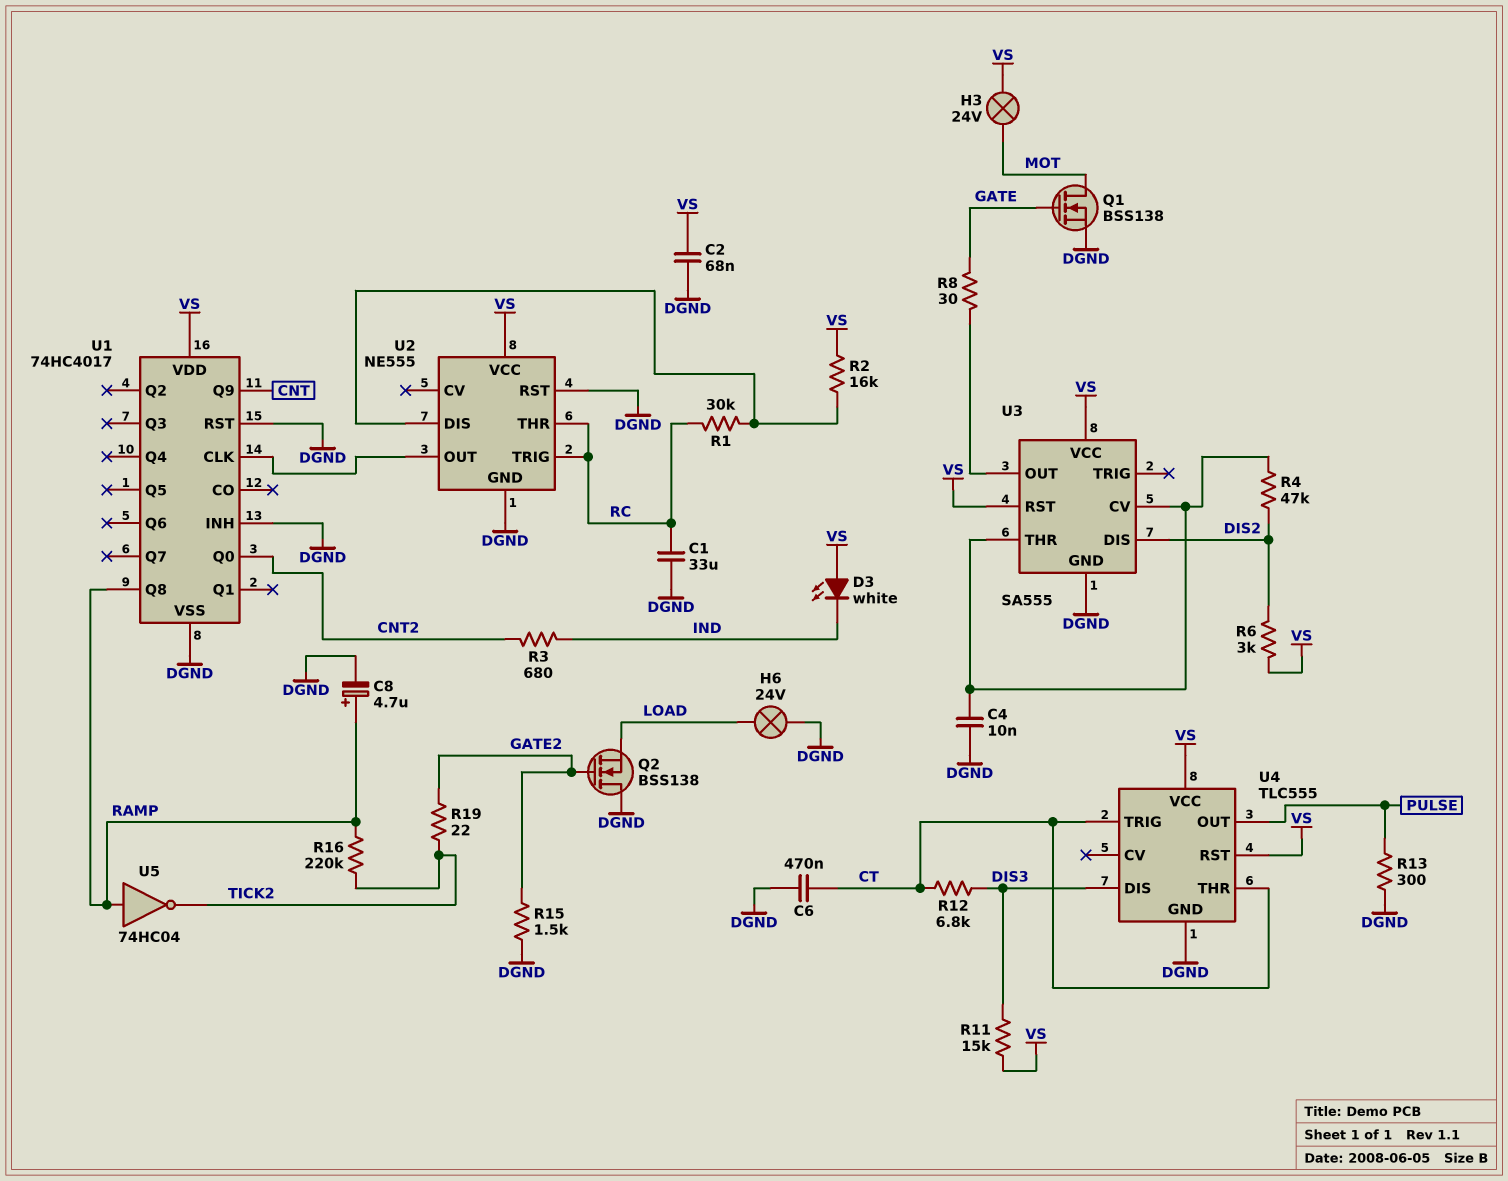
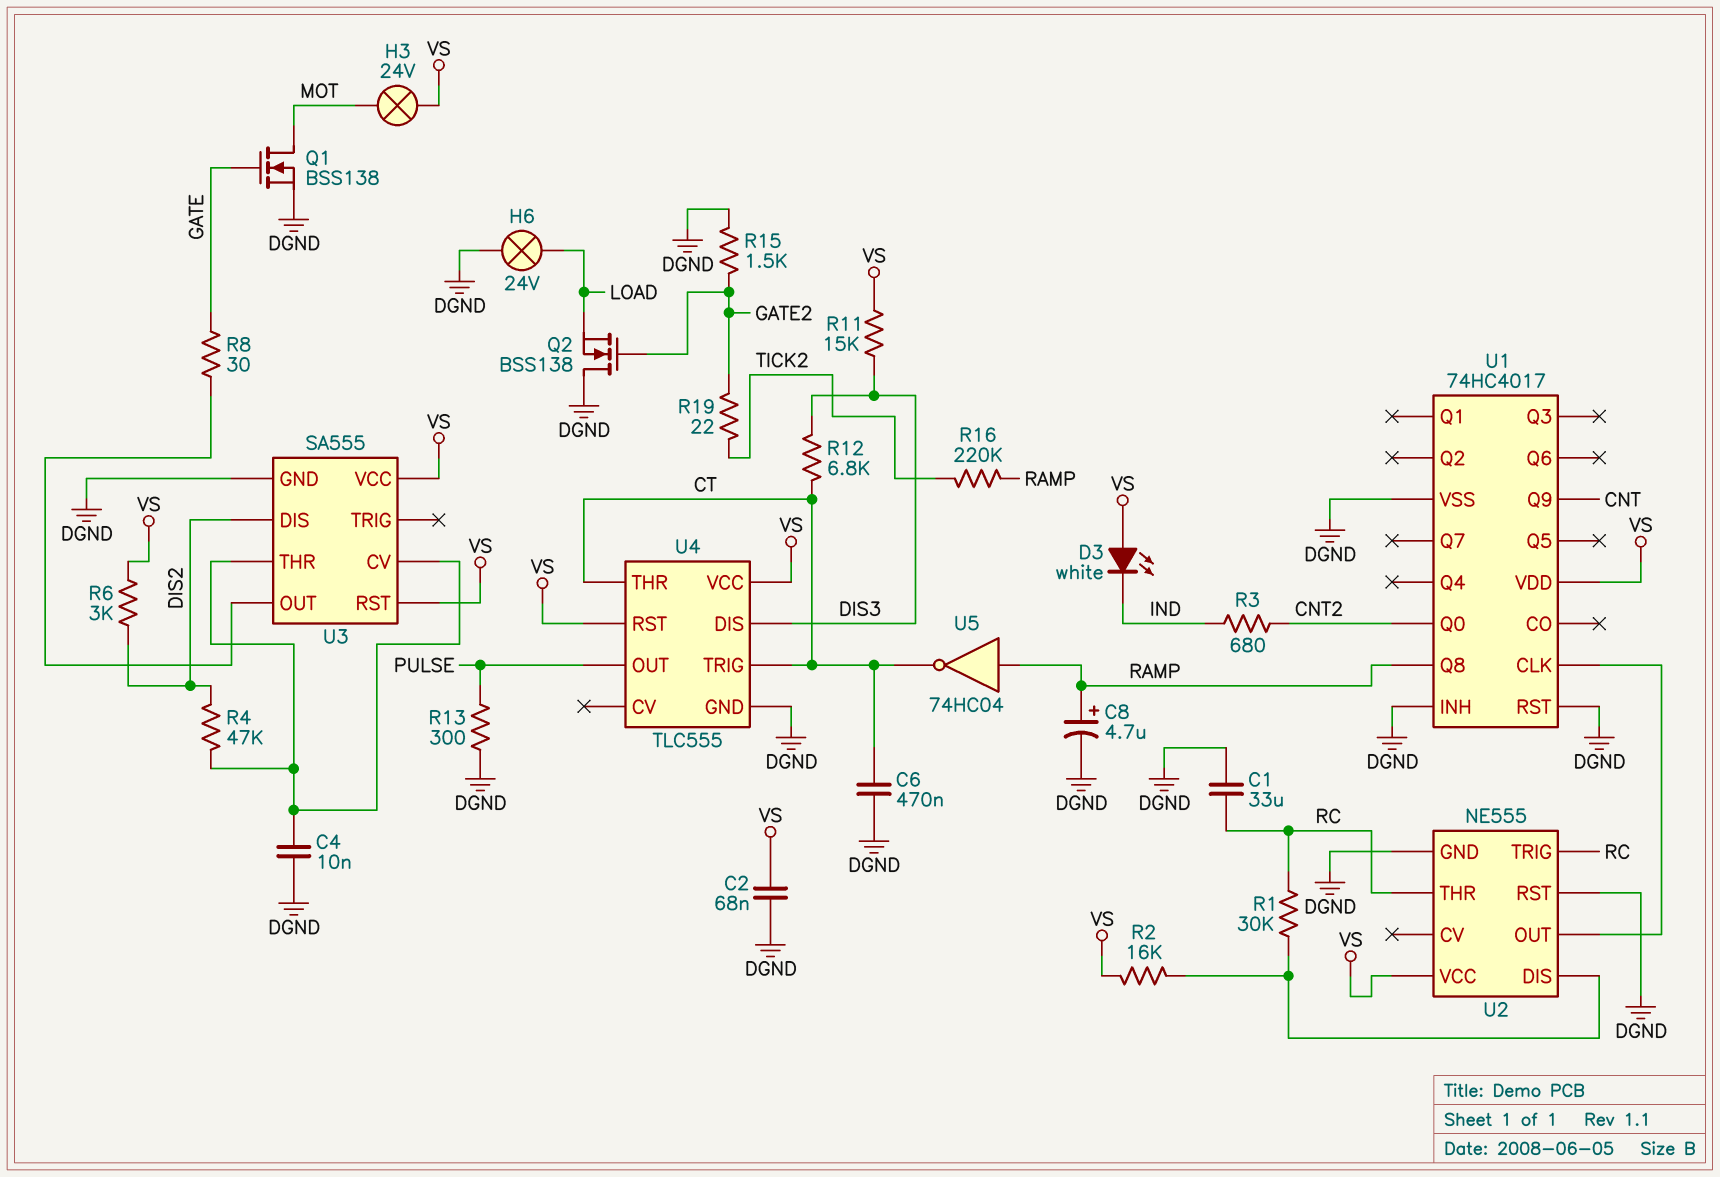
U5: NOT 74HC04 (in RAMP, out TICK2) -> NOT 74HC04 (in RAMP, out CT)

